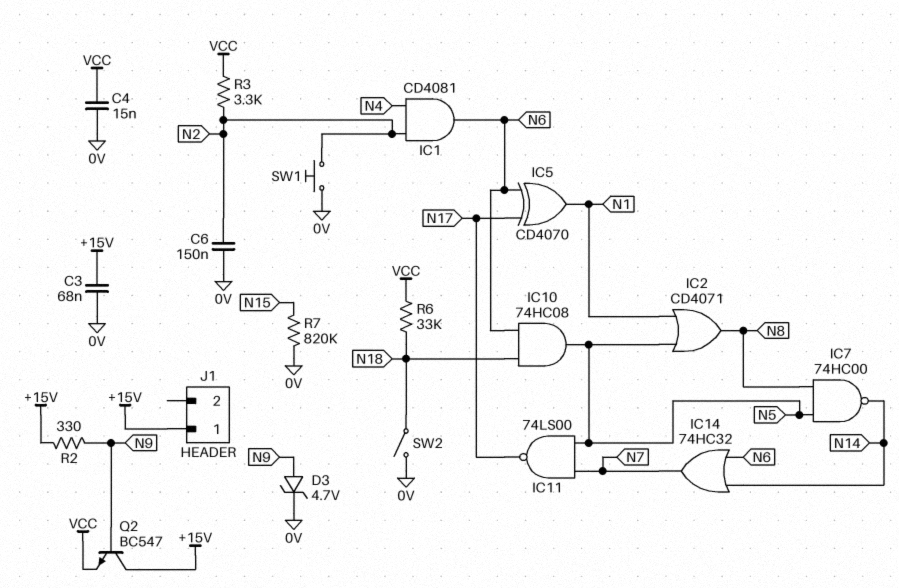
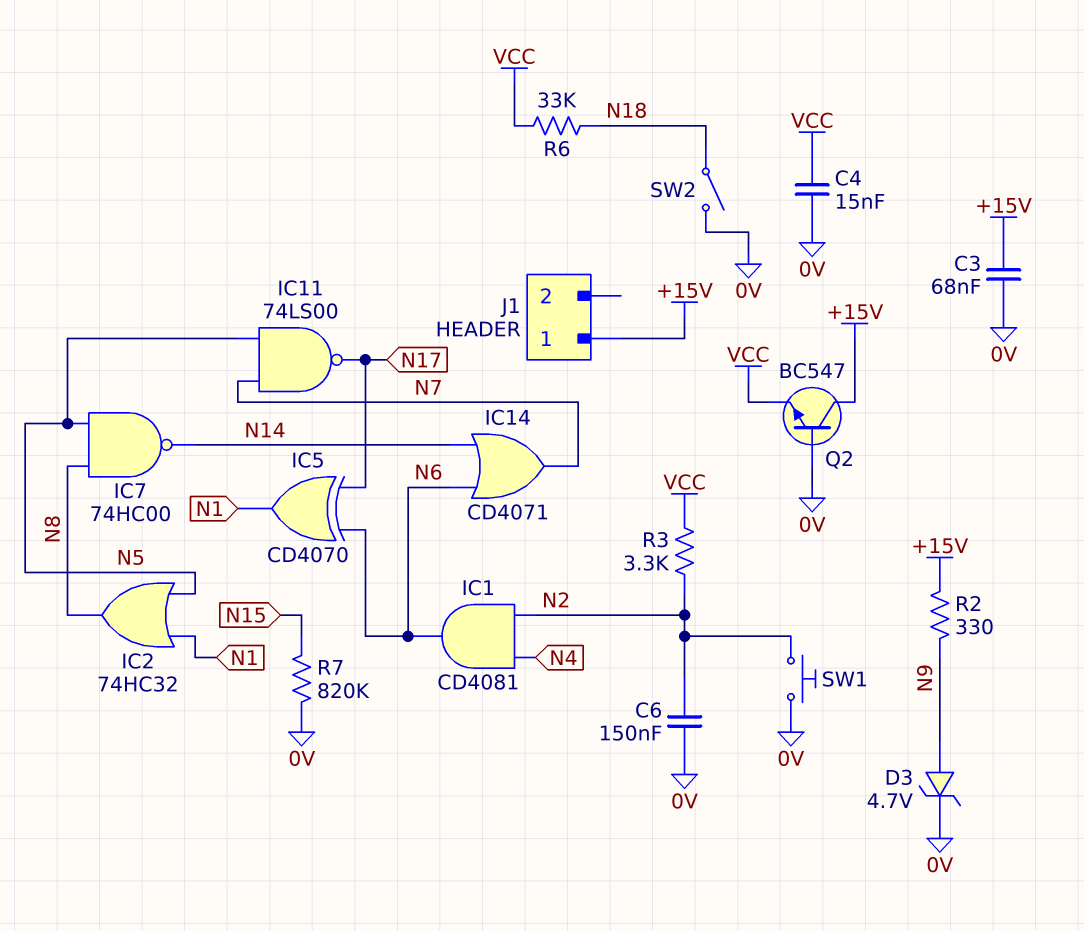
IC2: OR CD4071 (in N1, in N5, out N8) -> OR 74HC32 (in N1, in N5, out N8)
IC10: AND 74HC08 (in N6, in N18, out N5) -> none
IC14: OR 74HC32 (in N6, in N14, out N7) -> OR CD4071 (in N6, in N14, out N7)
Q2: NPN BC547 (B N9, C +15V, E VCC) -> NPN BC547 (B 0V, C +15V, E VCC)

